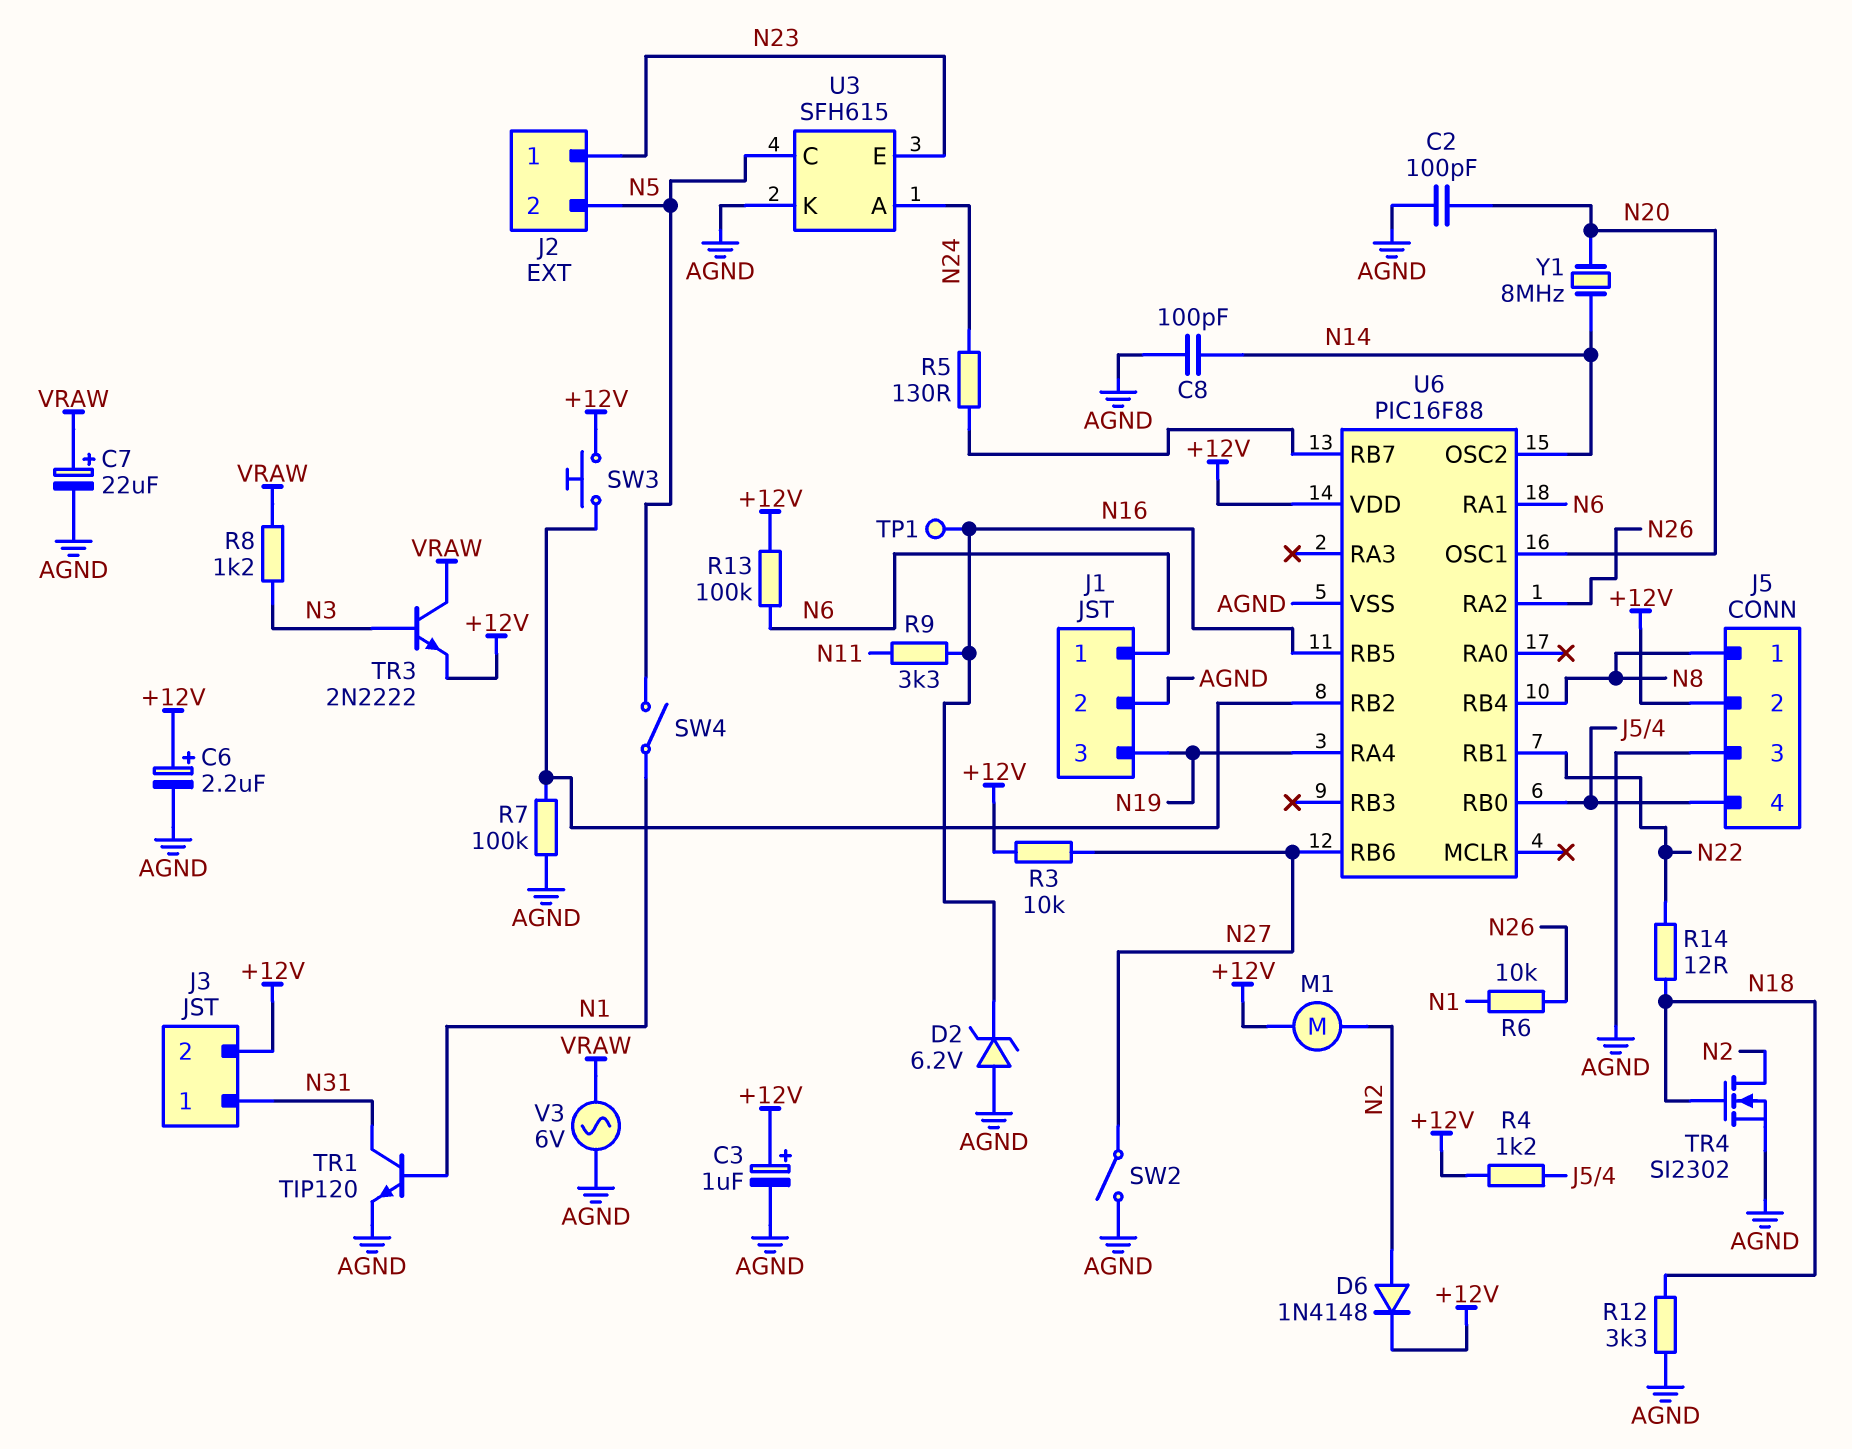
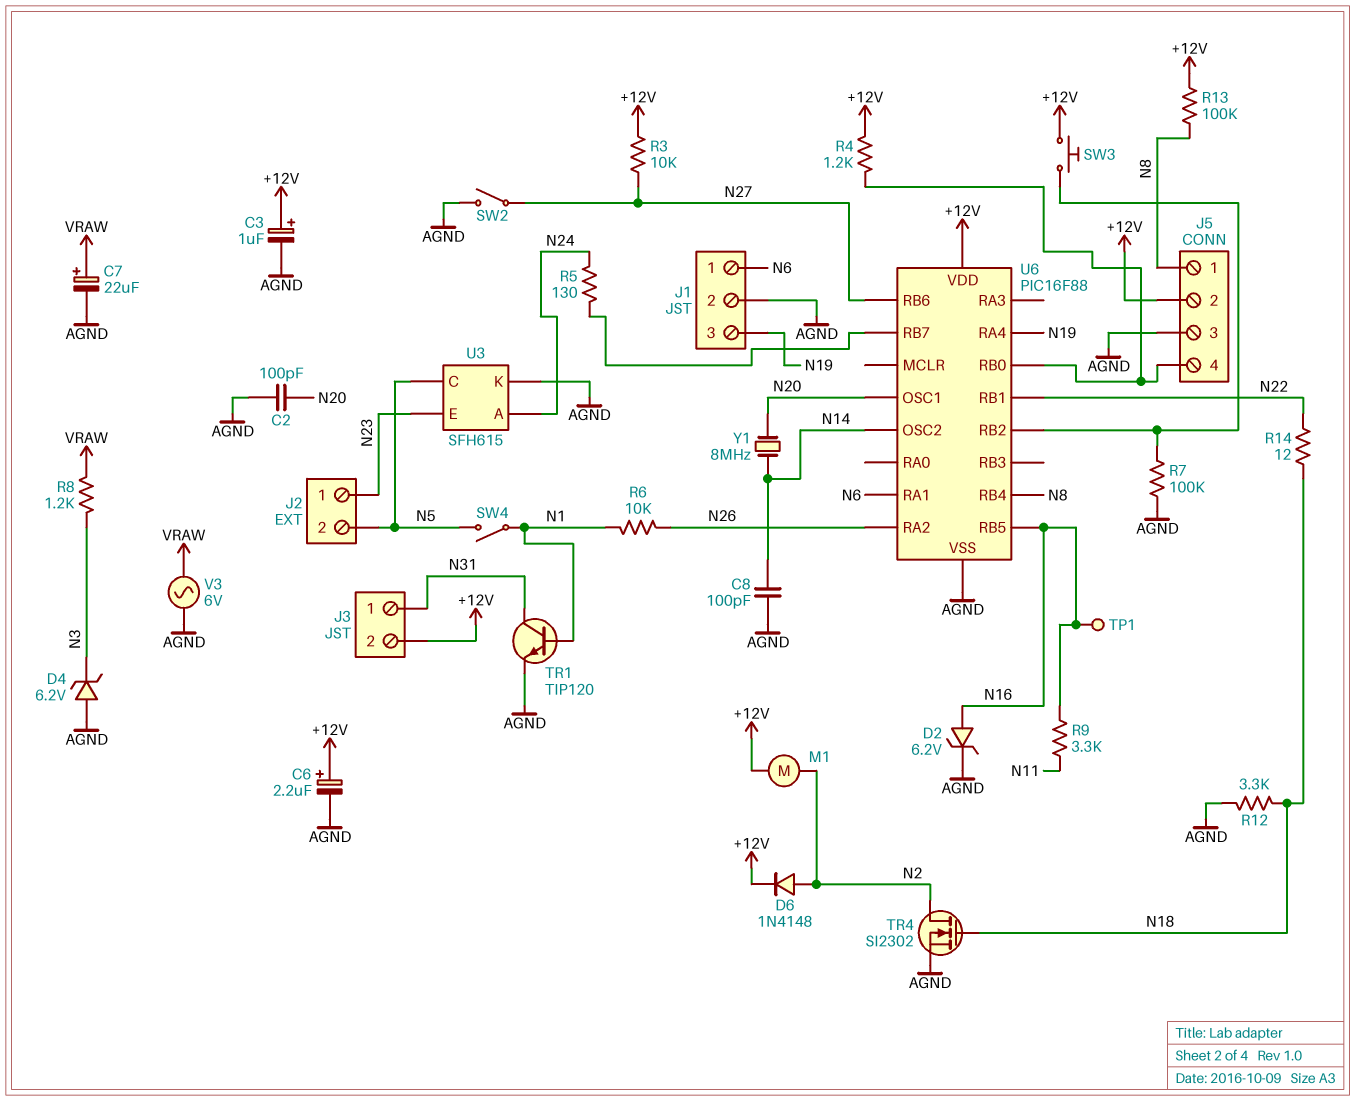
D2: zener 6.2V (A AGND, K N16) -> zener 6.2V (A N16, K AGND)
D4: none -> zener 6.2V (A AGND, K N3)
R13: 100k (+12V, N6) -> 100k (+12V, N8)
TR3: NPN 2N2222 (B N3, C VRAW, E +12V) -> none

